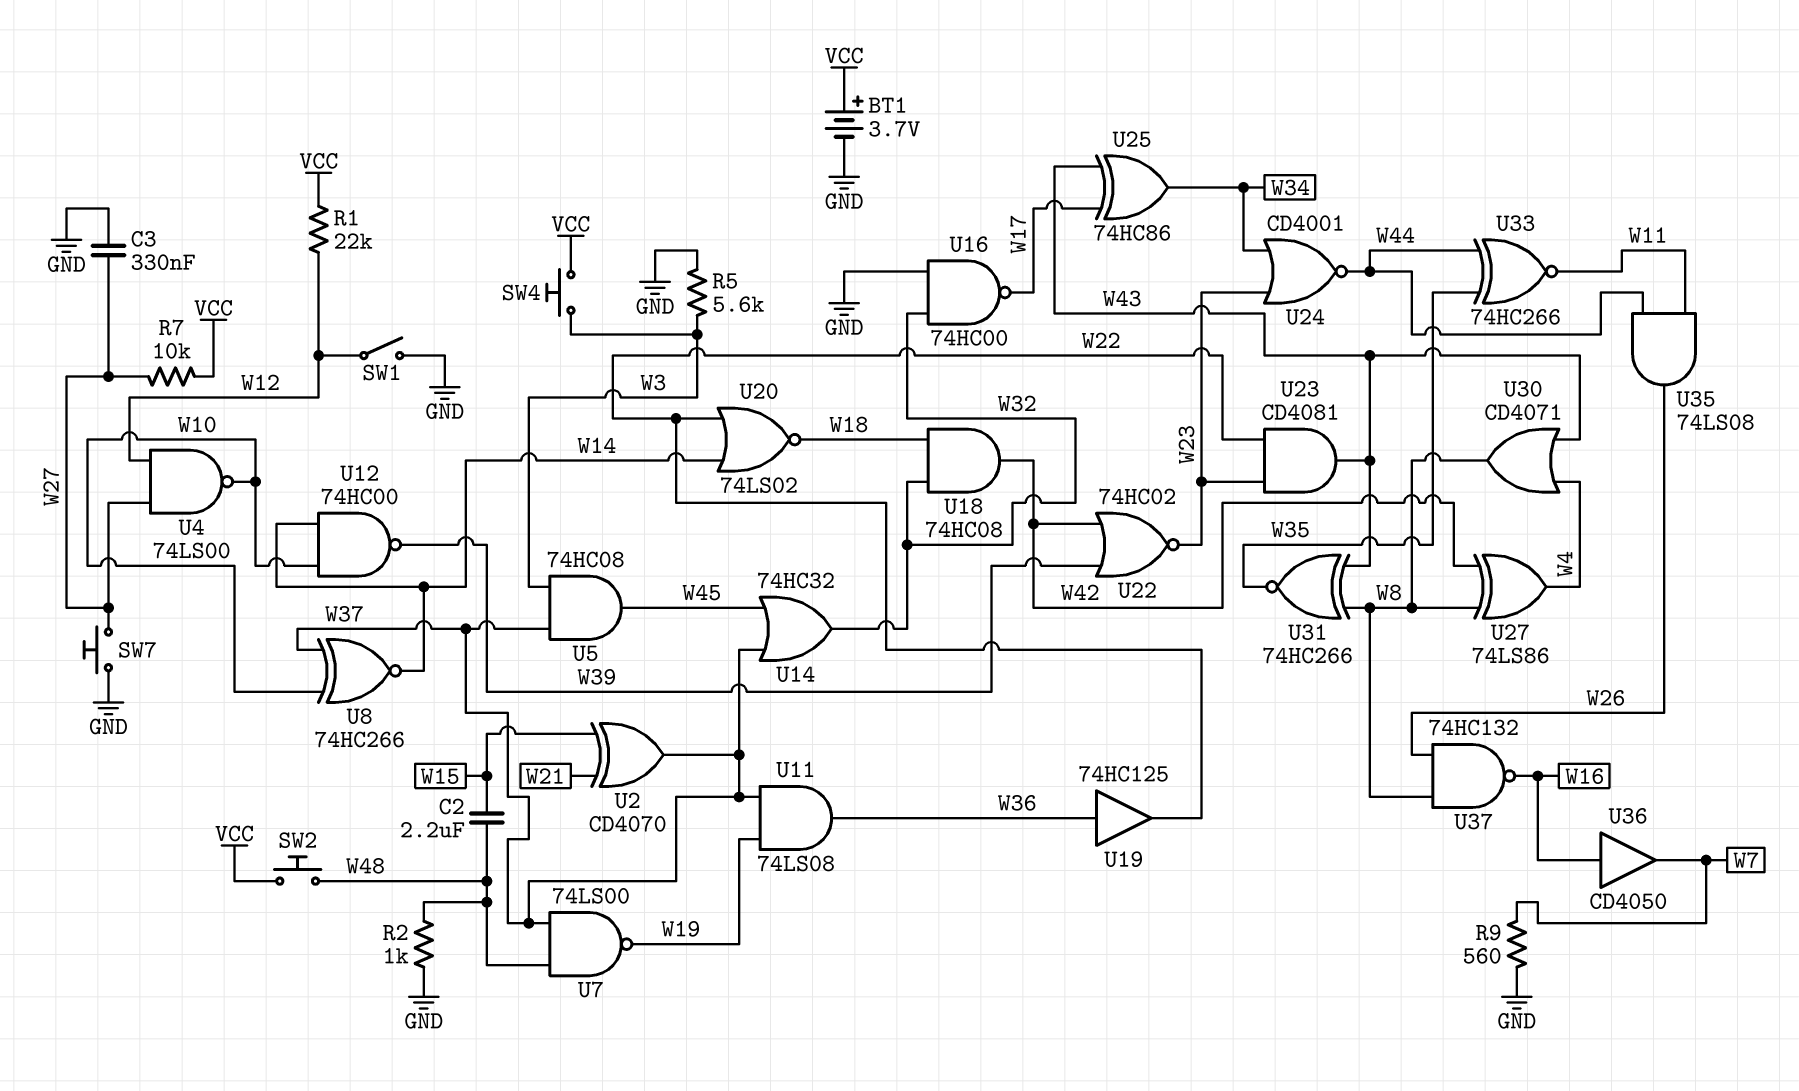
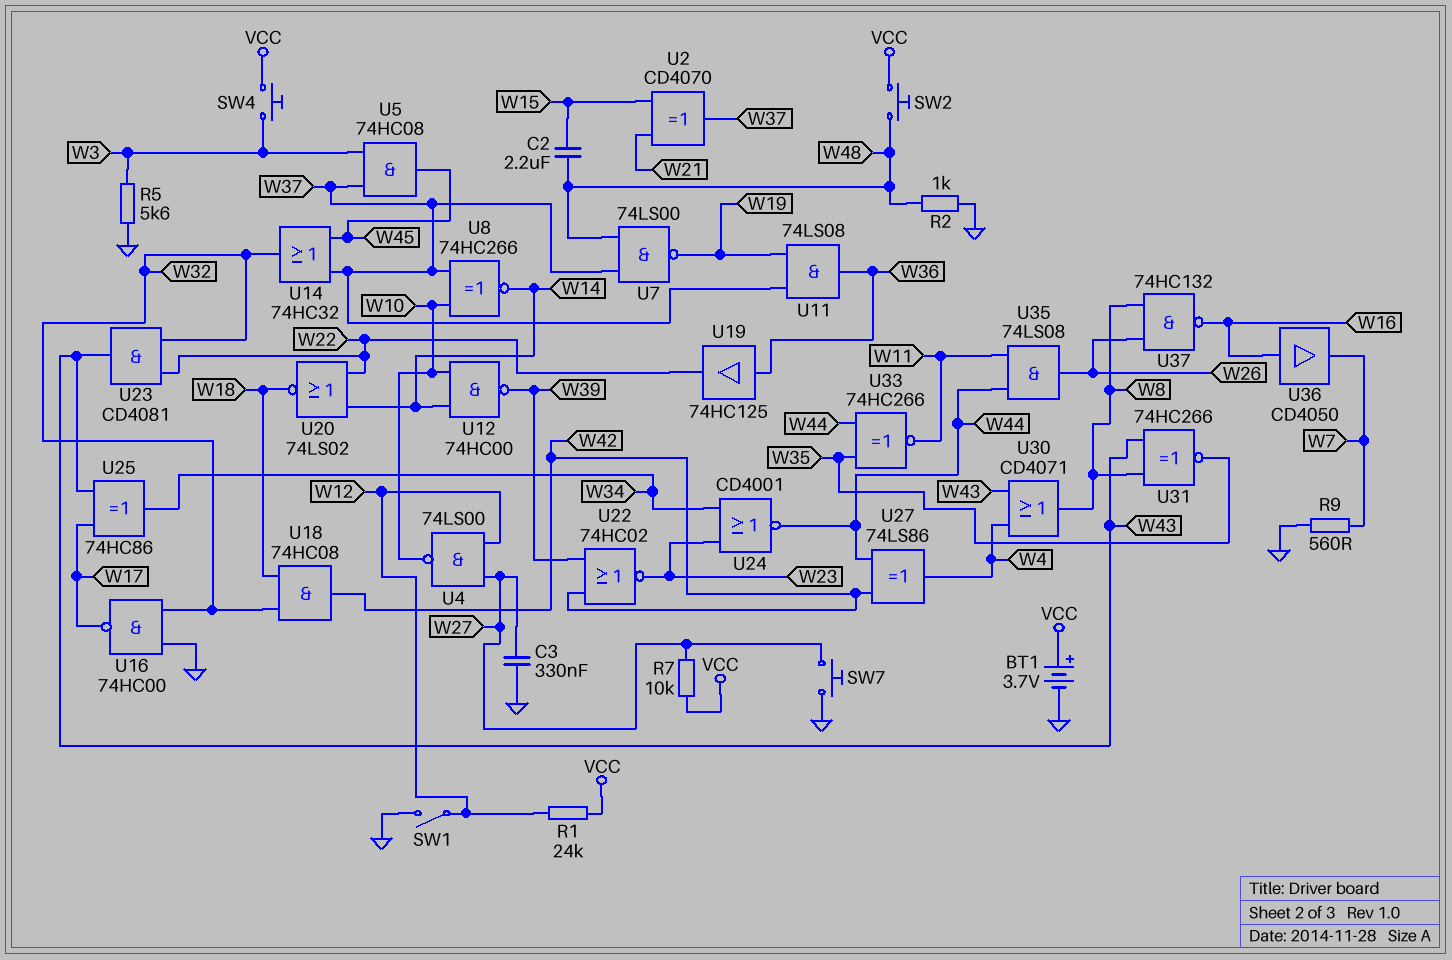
R1: 22k (VCC, W12) -> 24k (VCC, W12)
U23: AND CD4081 (in W22, in W23, out W43) -> AND CD4081 (in W22, in W32, out W43)
U27: XOR 74LS86 (in W8, in W42, out W4) -> XOR 74LS86 (in W42, in W44, out W4)

